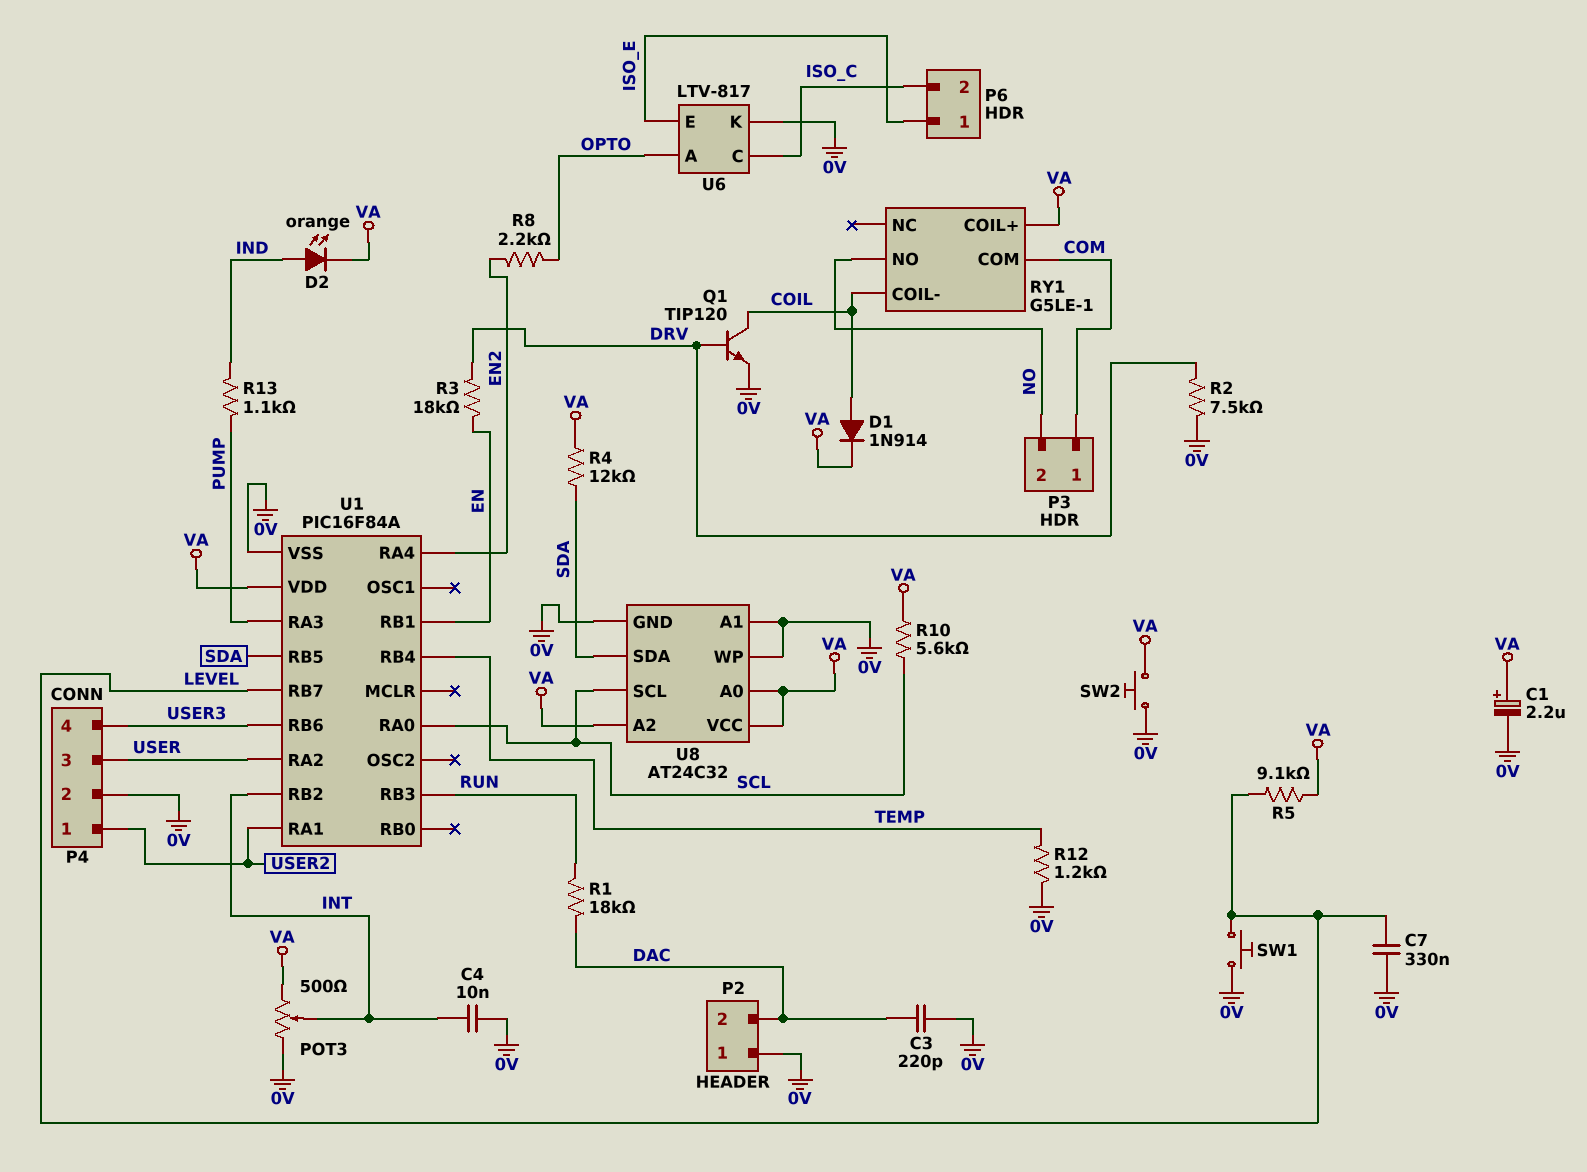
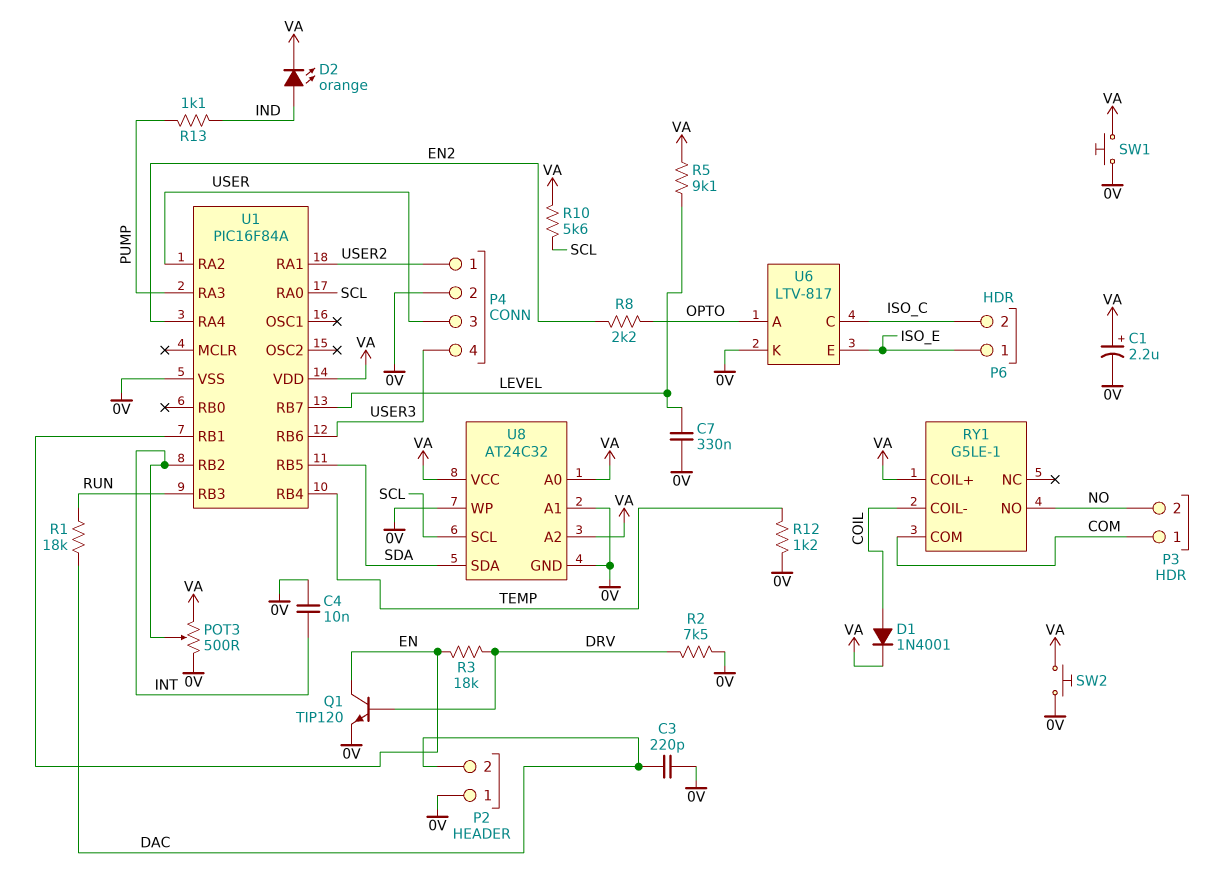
D1: diode 1N914 (A COIL, K VA) -> diode 1N4001 (A COIL, K VA)
Q1: NPN TIP120 (B DRV, C COIL, E 0V) -> NPN TIP120 (B DRV, C EN, E 0V)
R4: 12k (SDA, VA) -> none
SW1: button (0V, LEVEL) -> button (0V, VA)

